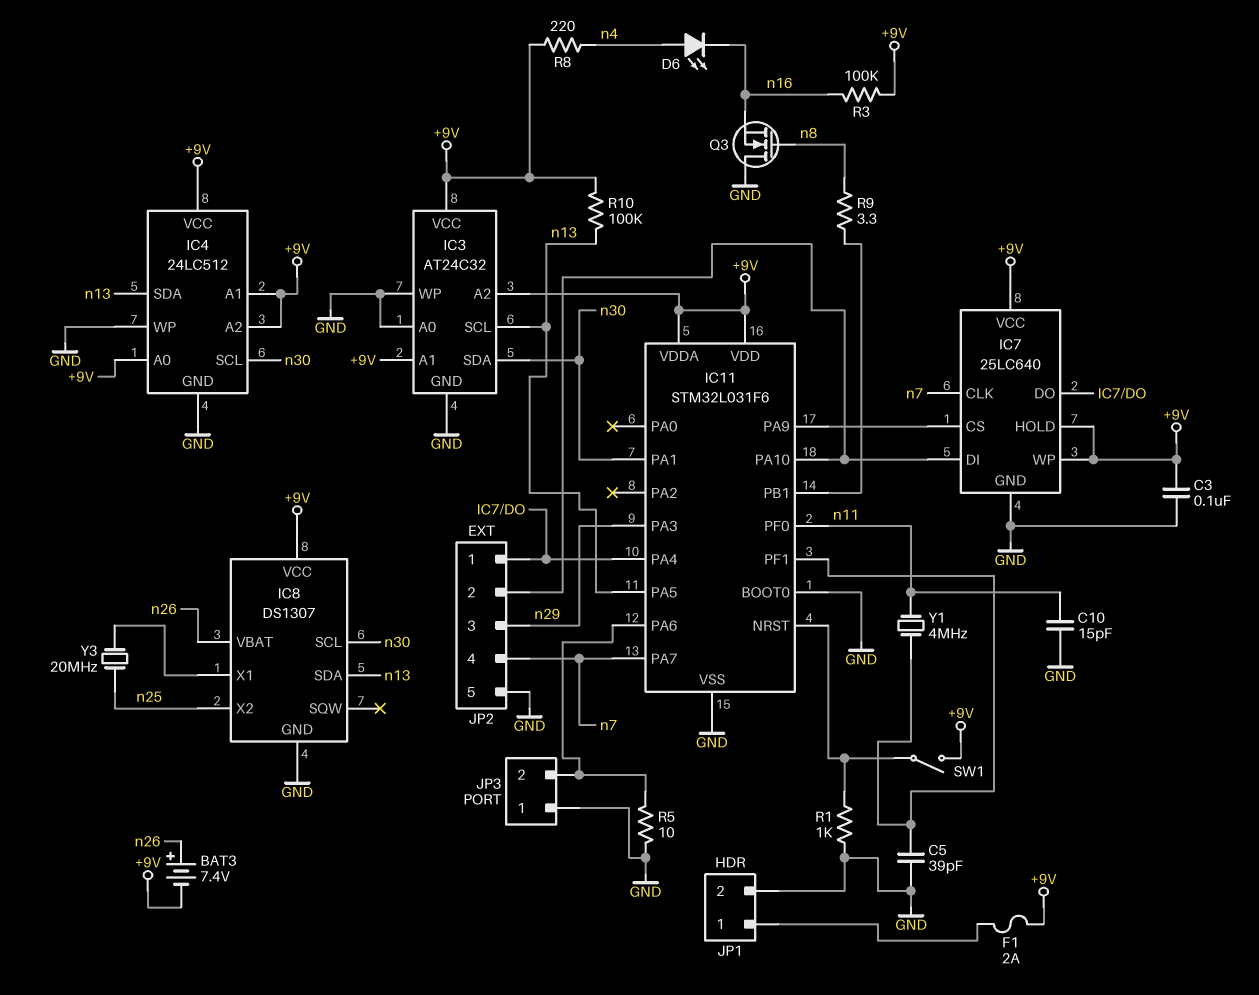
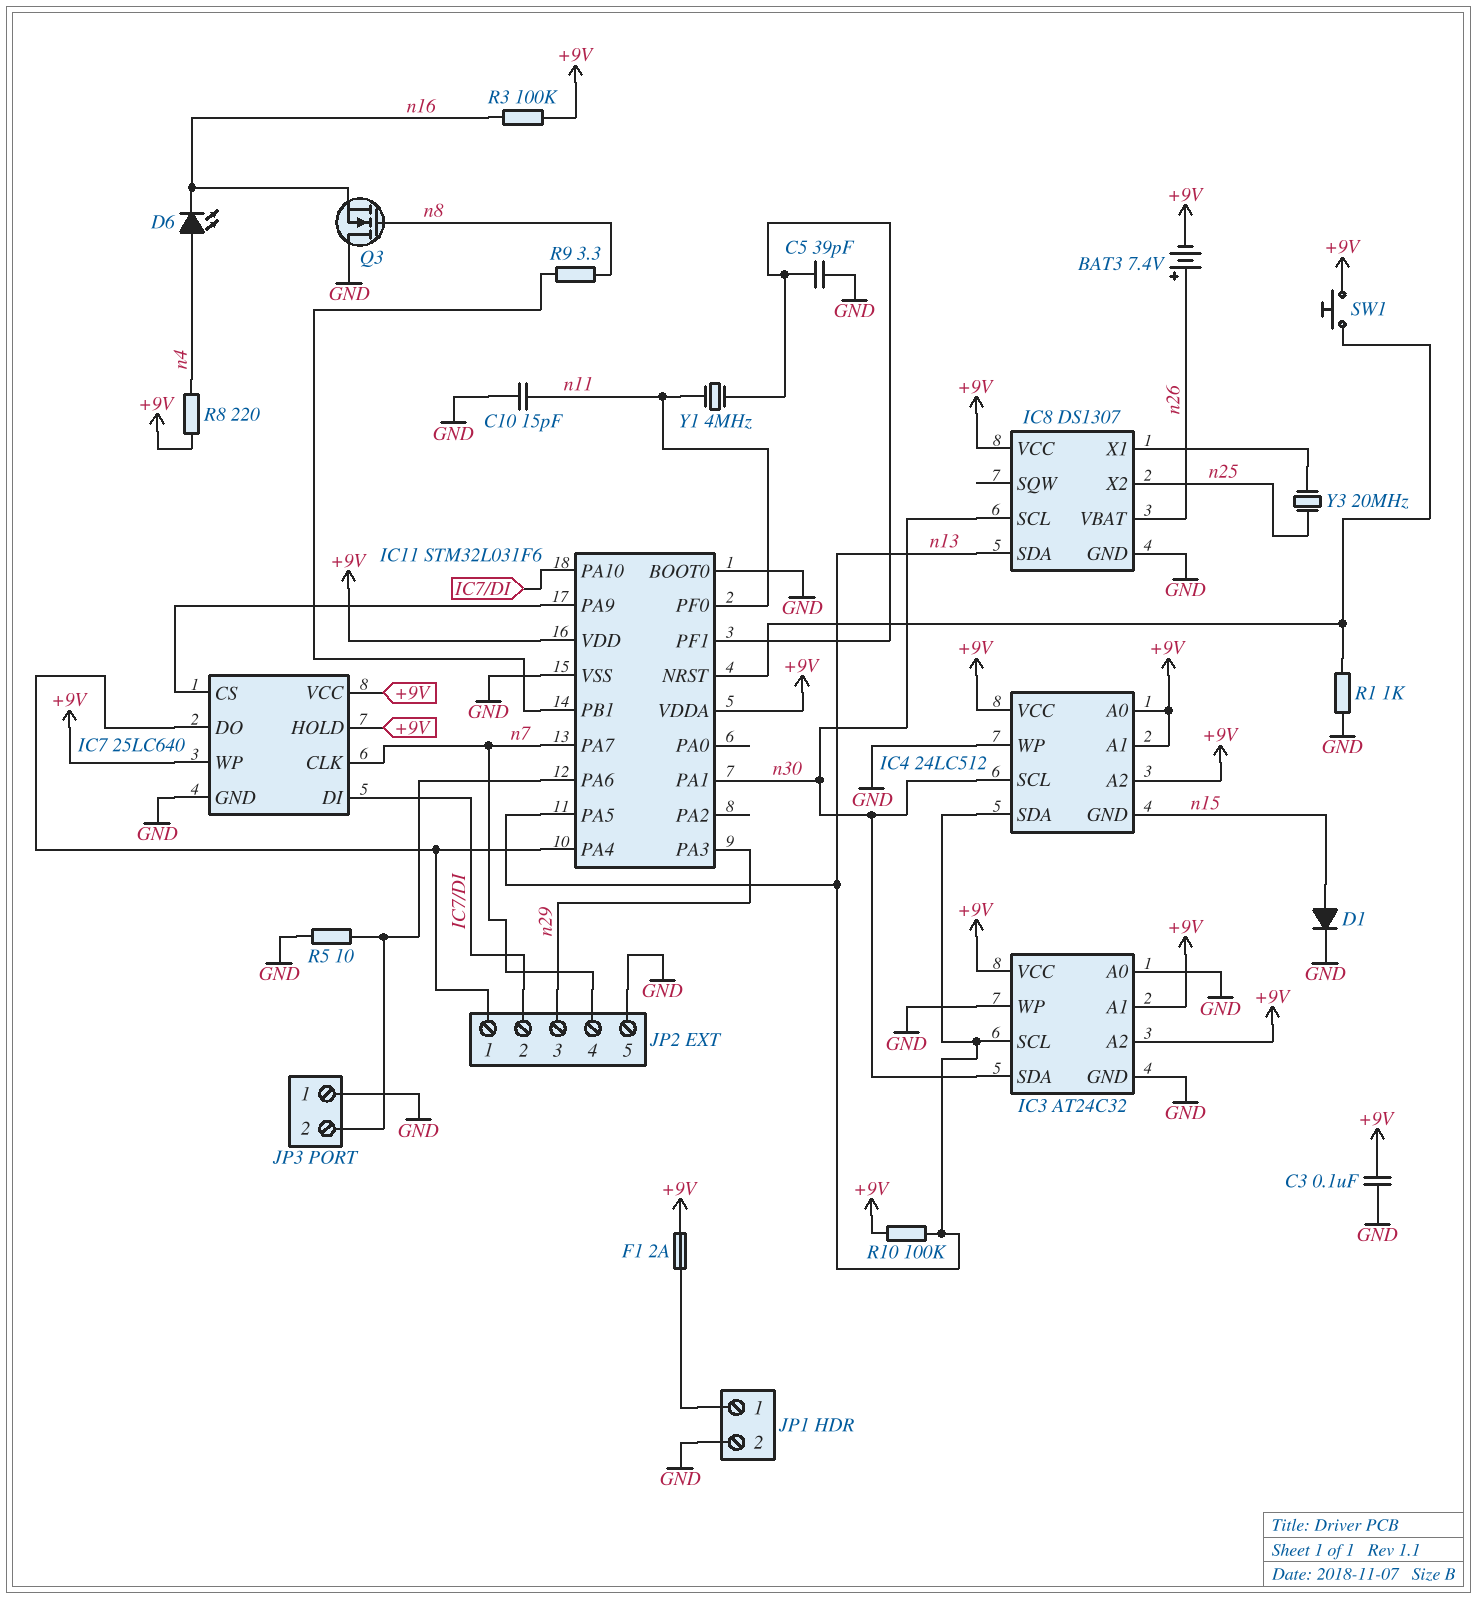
D1: none -> diode (A n15, K GND)
IC4 pin GND: GND -> n15
SW1: switch (+9V, IC11/NRST) -> button (+9V, IC11/NRST)

